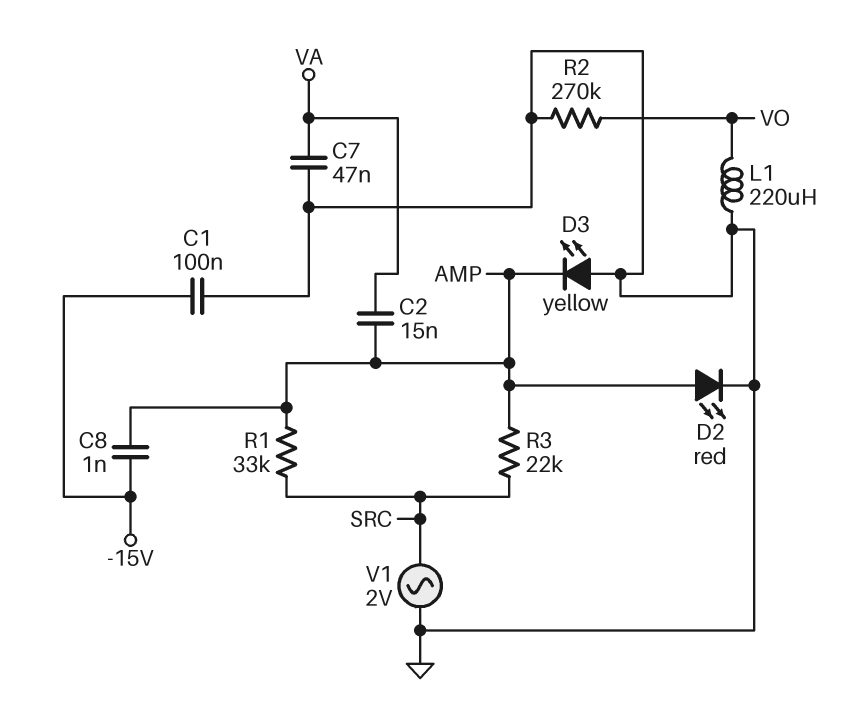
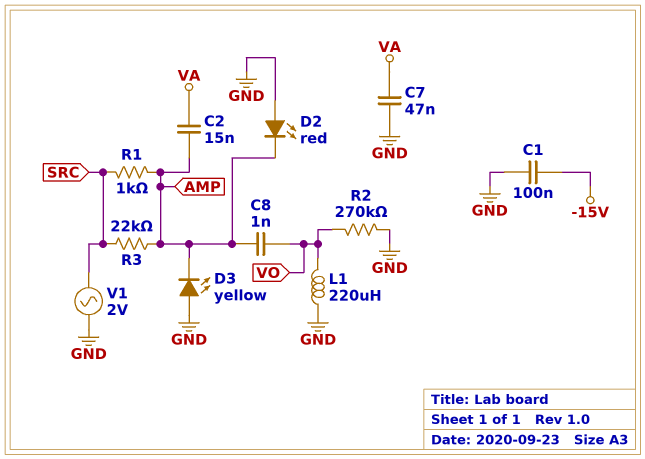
C8: 1nF (-15V, AMP) -> 1nF (AMP, VO)
D2: LED red (A AMP, K GND) -> LED red (A GND, K AMP)
R1: 33k (AMP, SRC) -> 1k (AMP, SRC)

